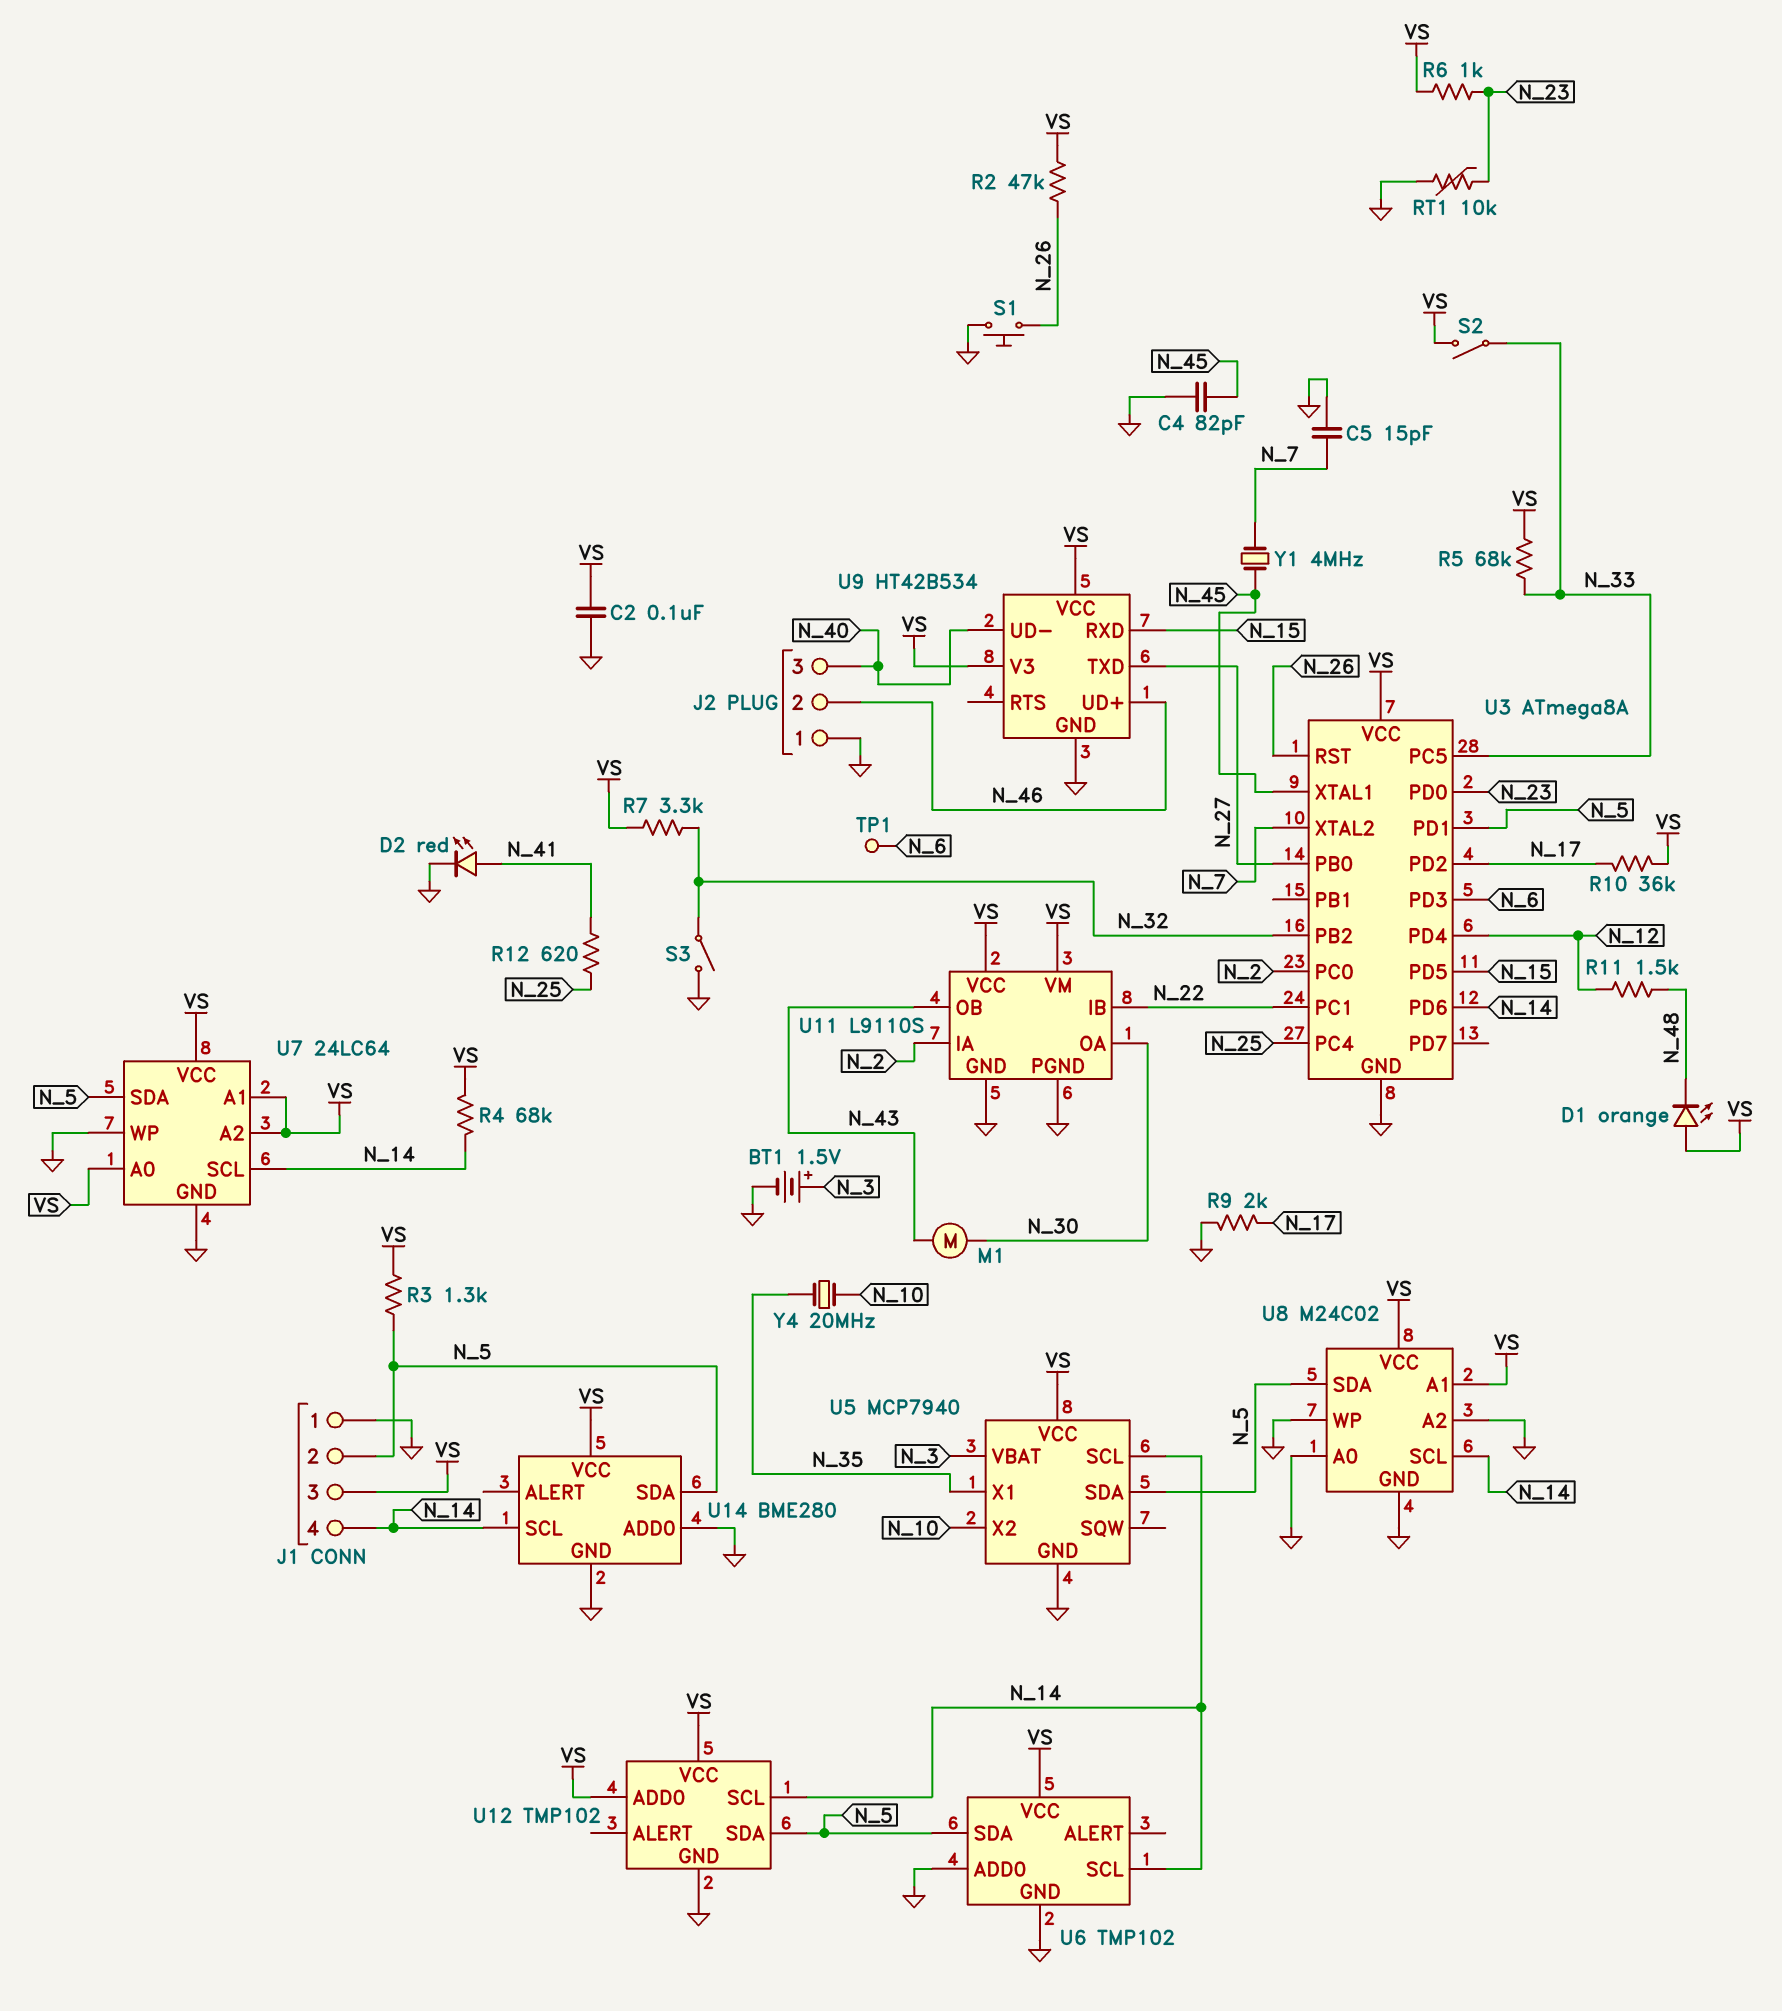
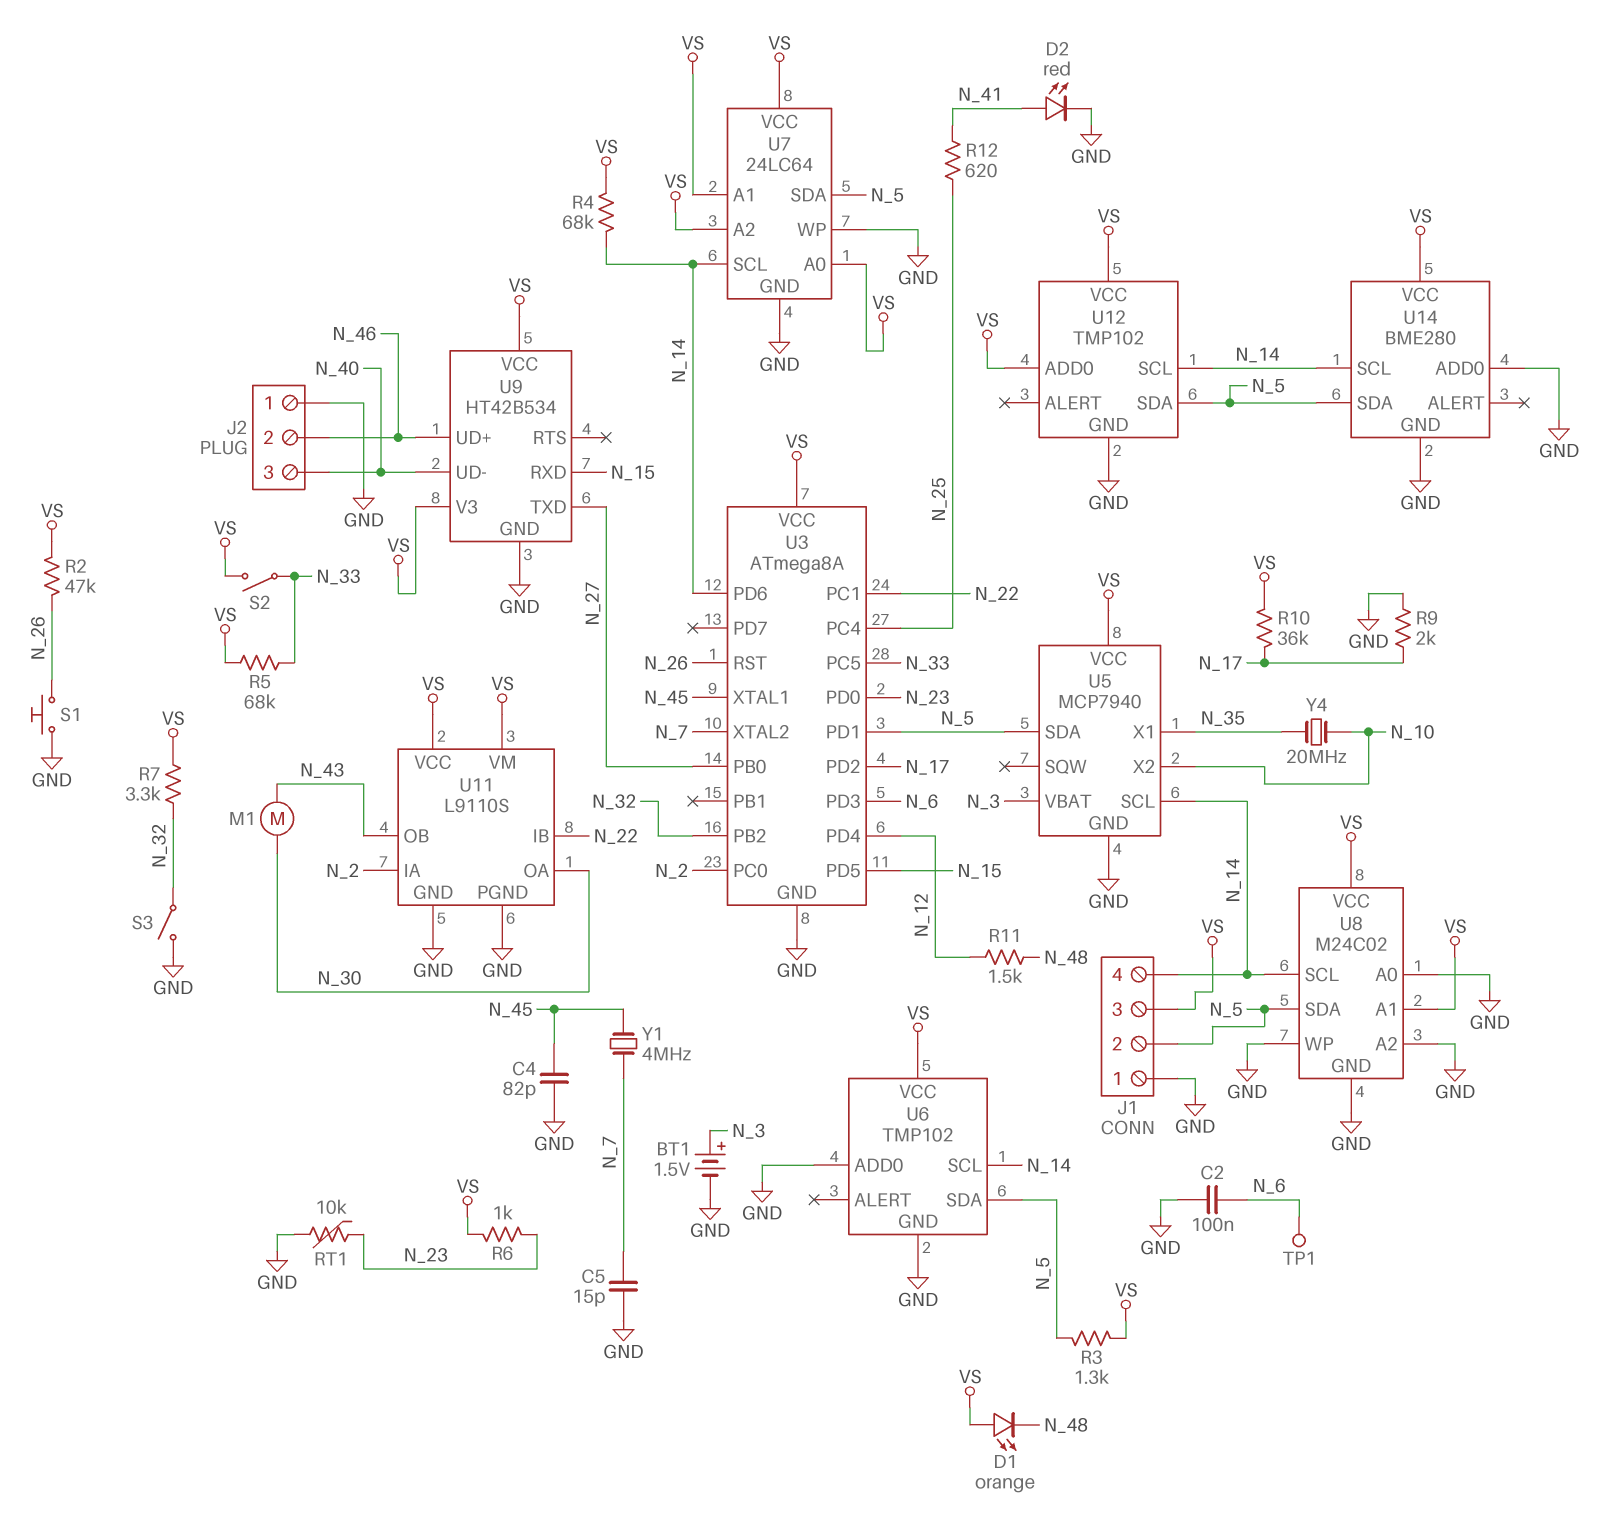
C2: 100nF (GND, VS) -> 100nF (GND, N_6)

